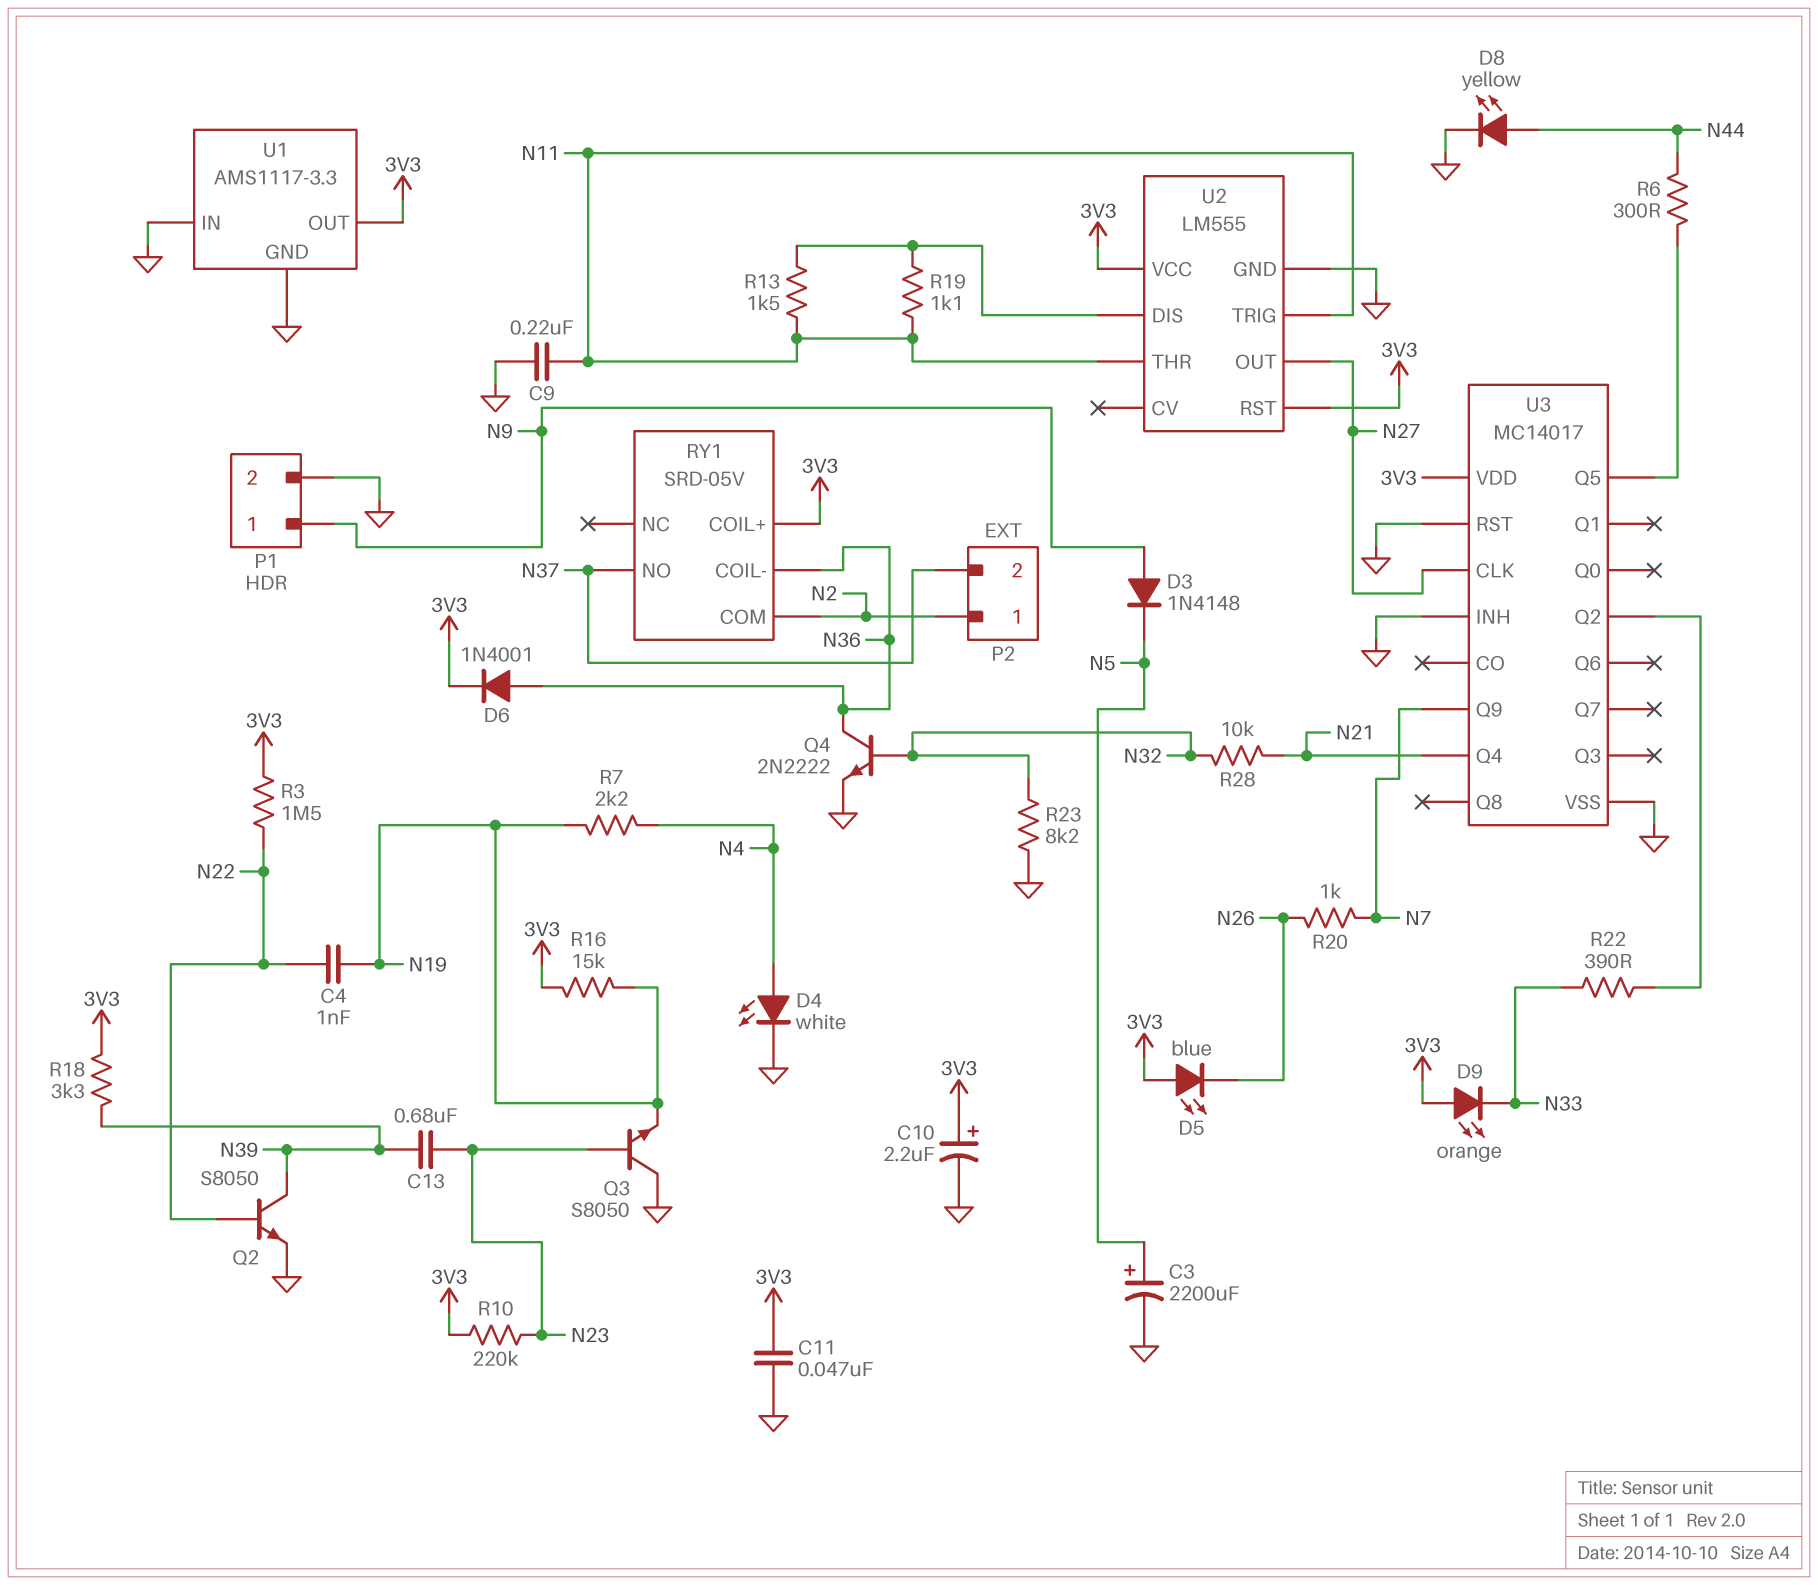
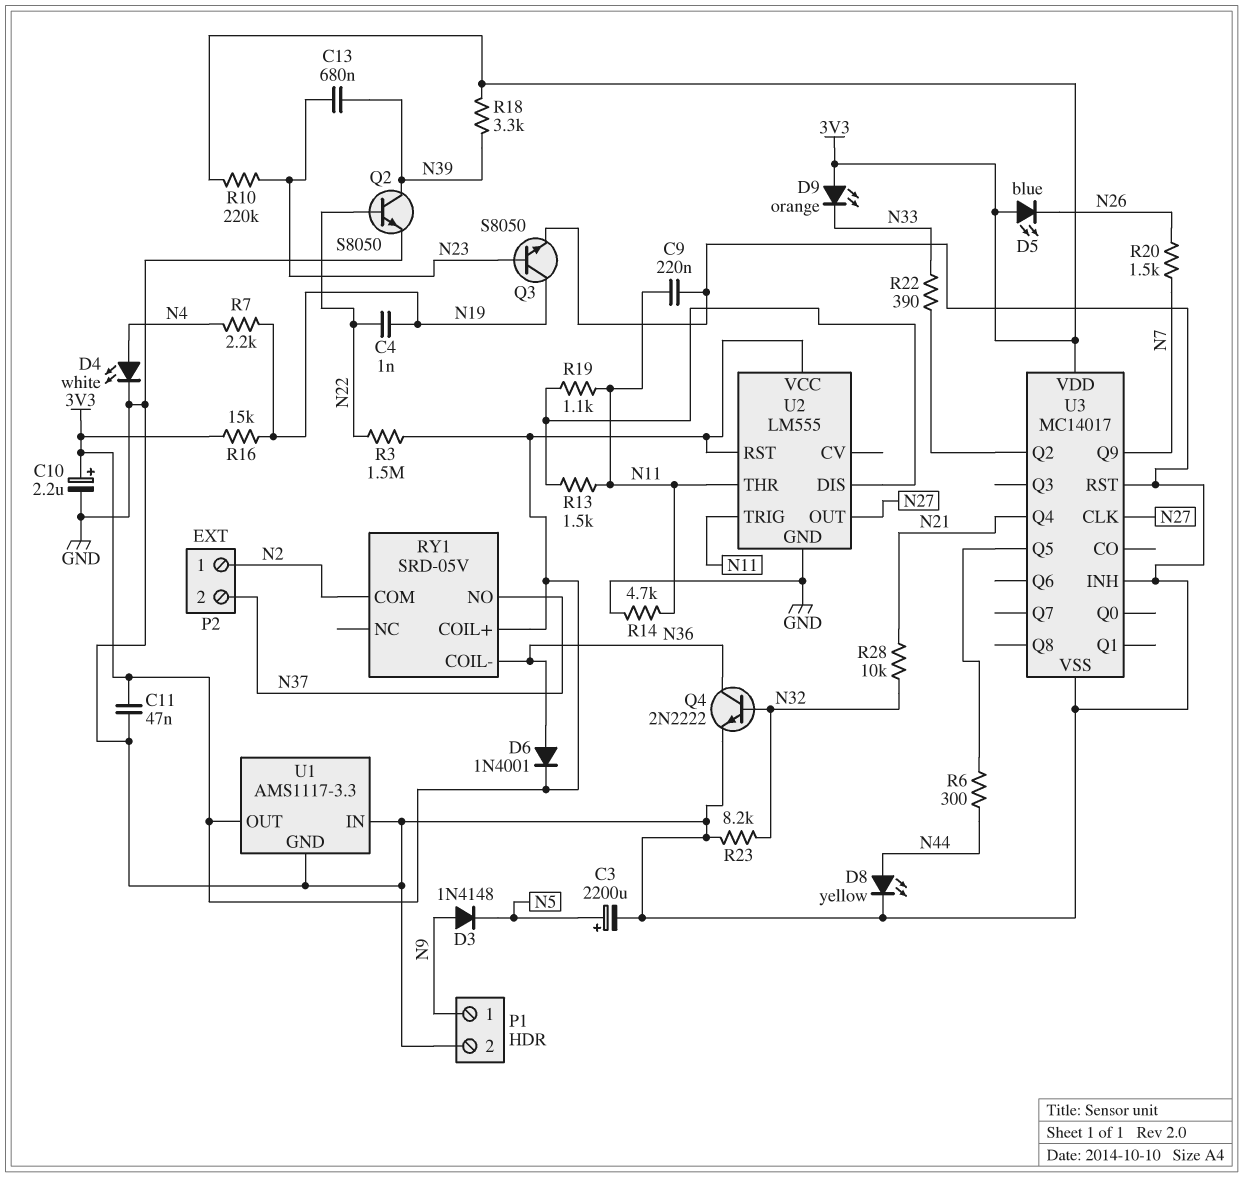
Q3: NPN S8050 (B N23, C GND, E N19) -> NPN S8050 (B N23, C N19, E GND)
R14: none -> 4.7k (GND, N11)
R20: 1k (N7, N26) -> 1.5k (N7, N26)

